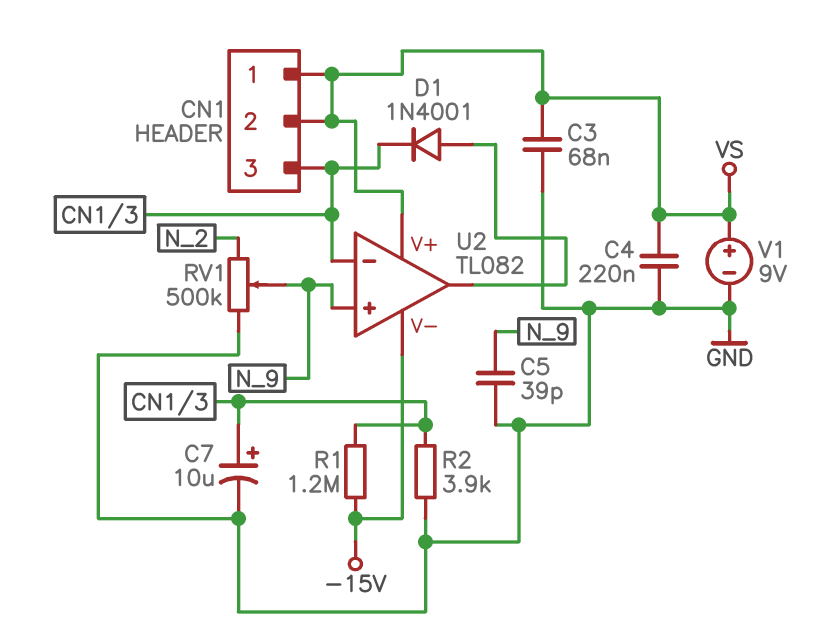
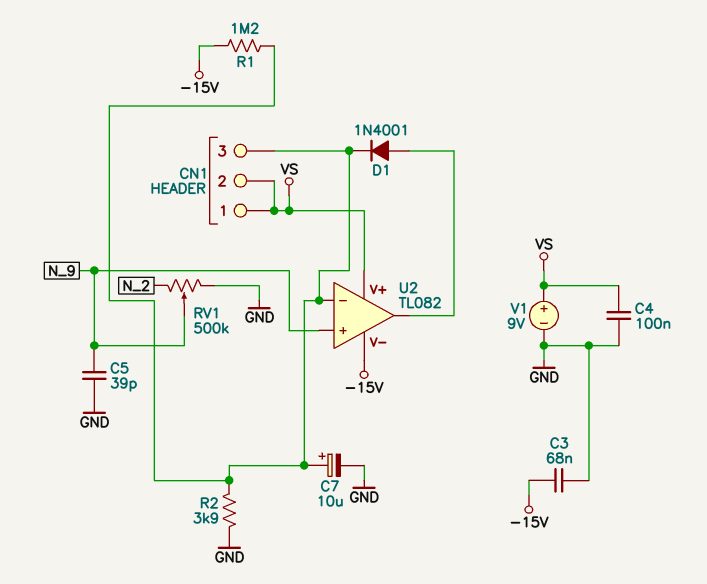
C3: 68nF (GND, VS) -> 68nF (-15V, GND)
C4: 220nF (GND, VS) -> 100nF (GND, VS)

